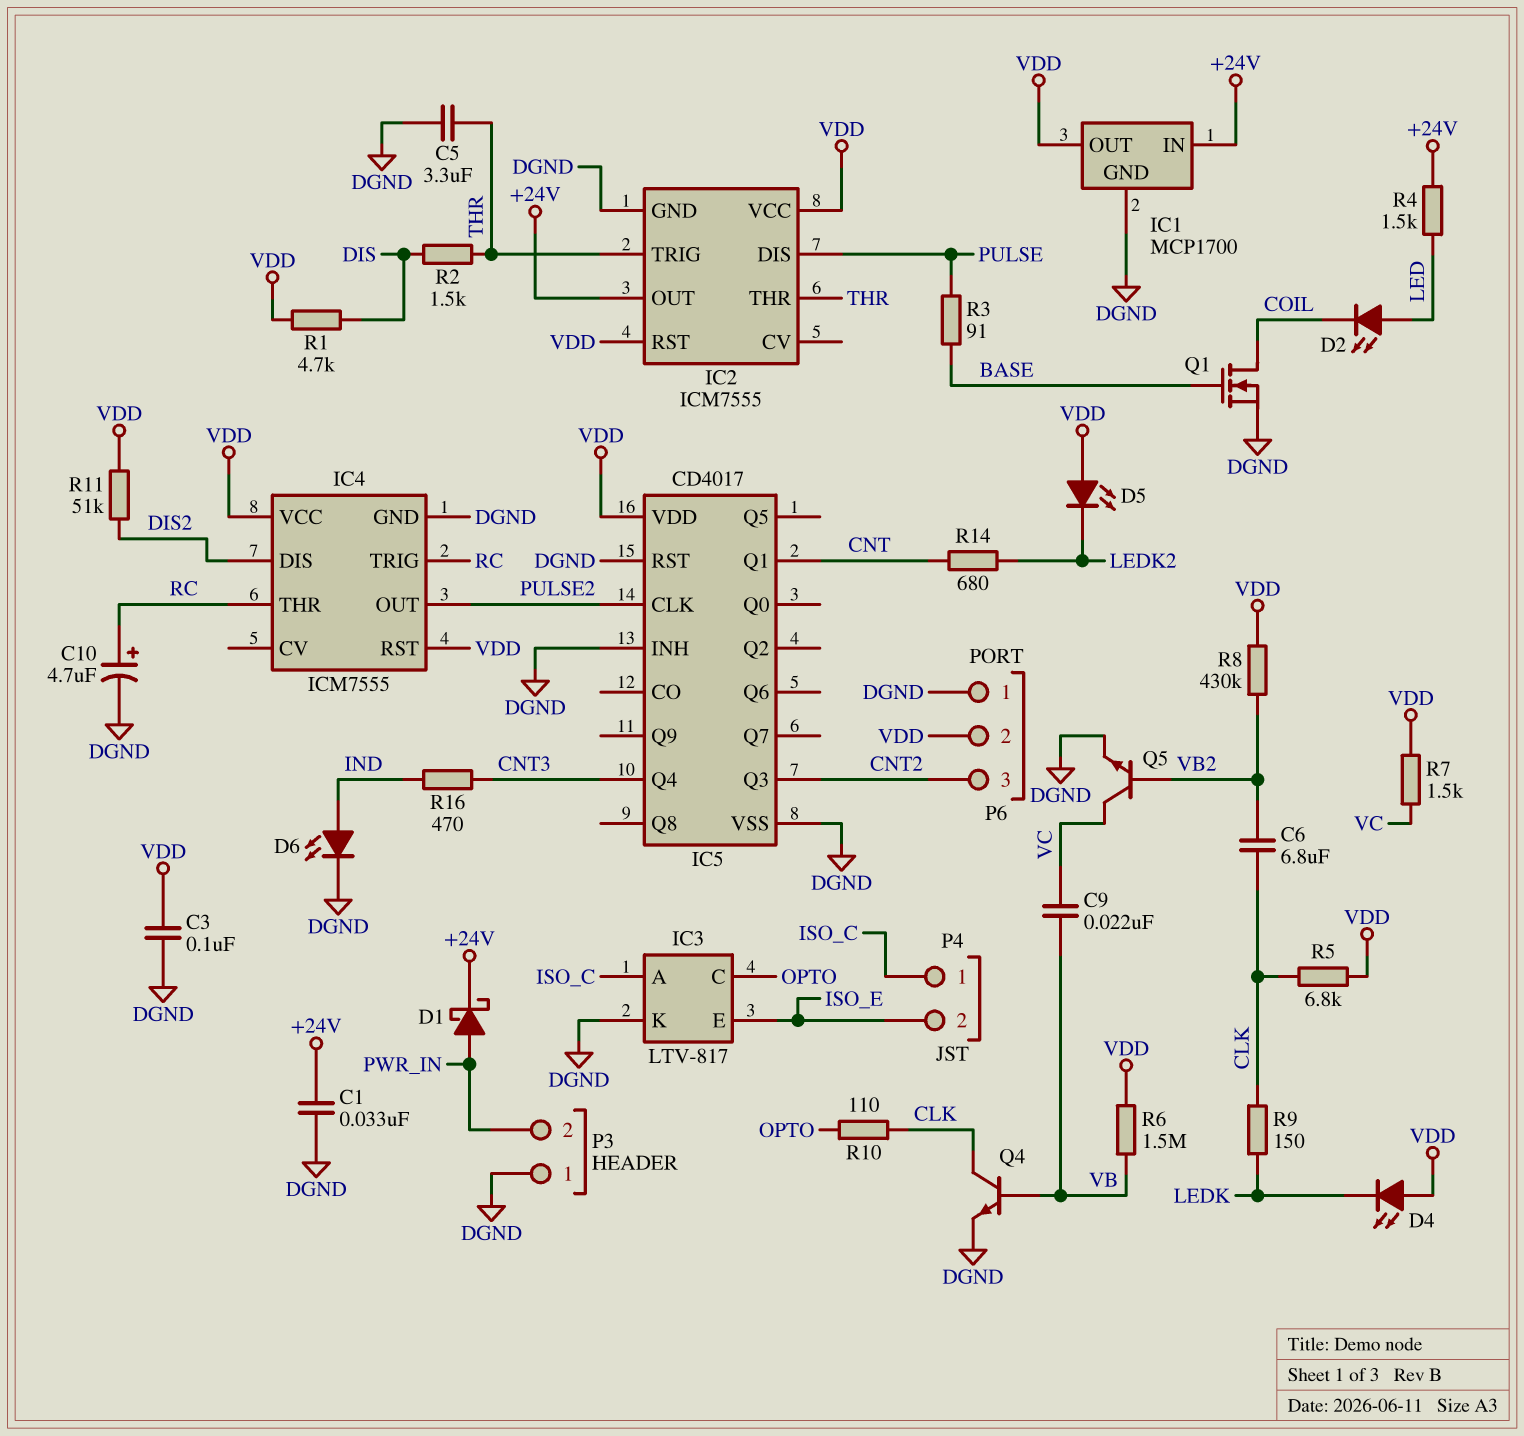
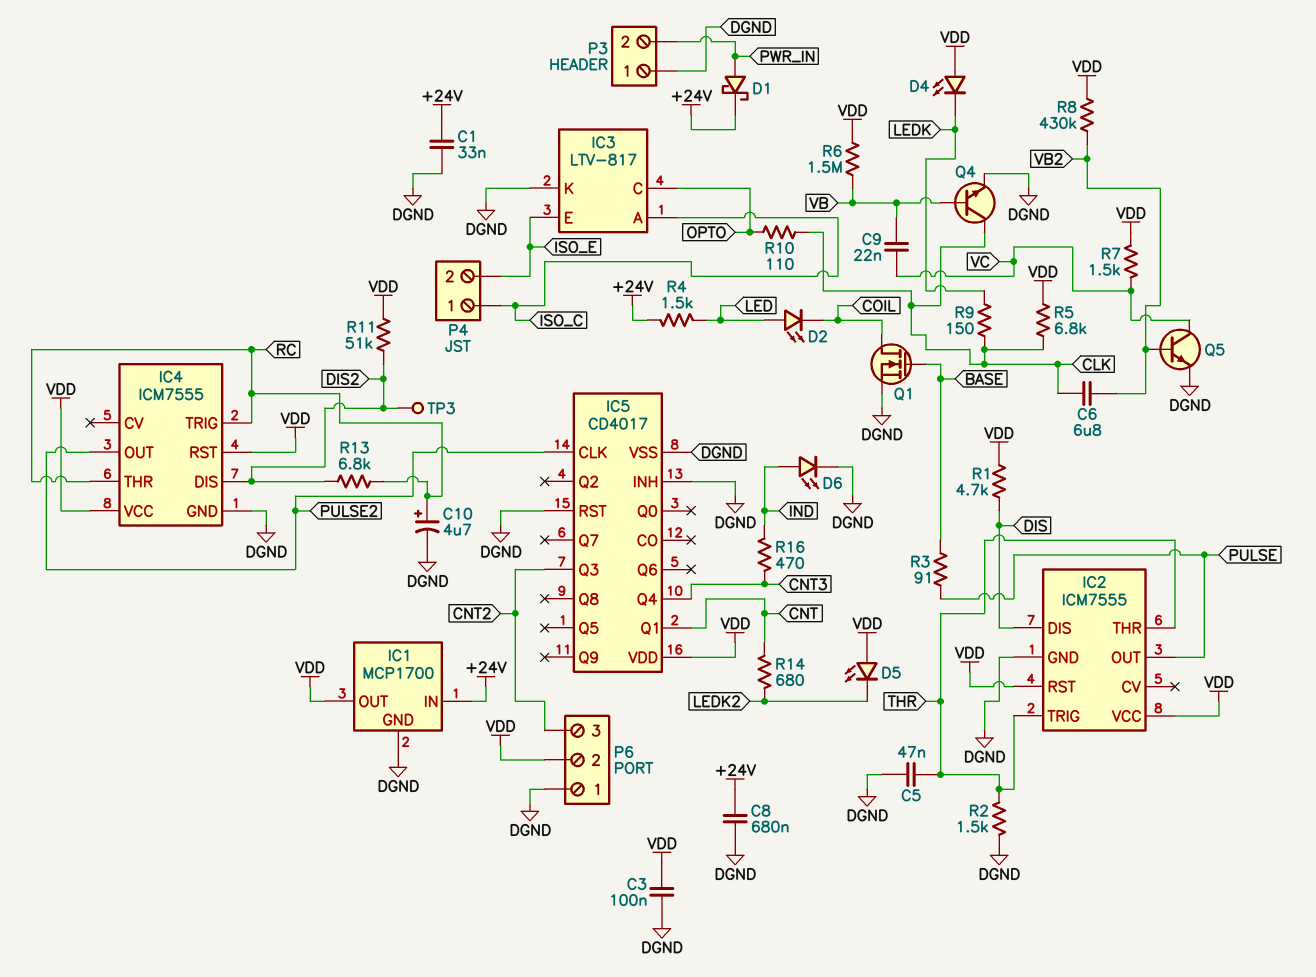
C5: 3.3uF (DGND, THR) -> 47nF (DGND, THR)
C8: none -> 680nF (+24V, DGND)
IC2 pin DIS: PULSE -> DIS
IC2 pin OUT: +24V -> PULSE
R2: 1.5k (DIS, THR) -> 1.5k (DGND, THR)
R13: none -> 6.8k (DIS2, RC)
TP3: none -> test point (DIS2)

